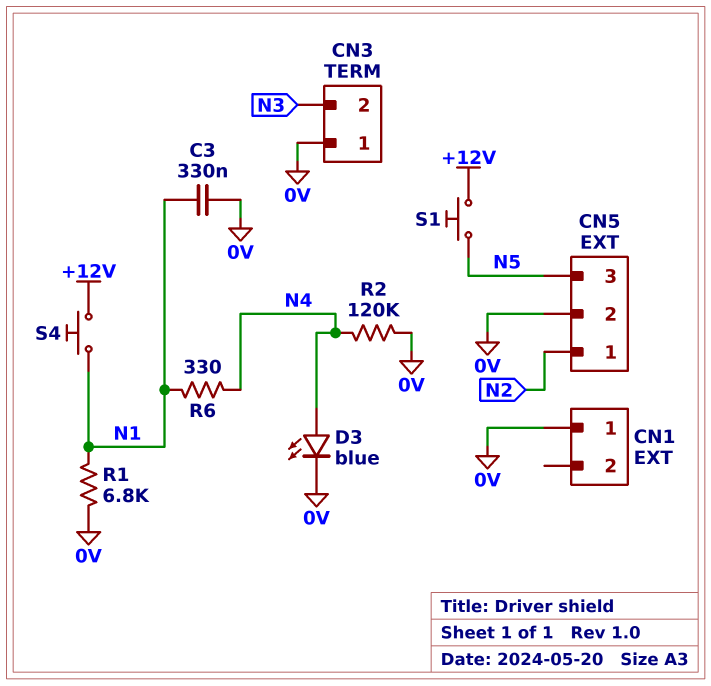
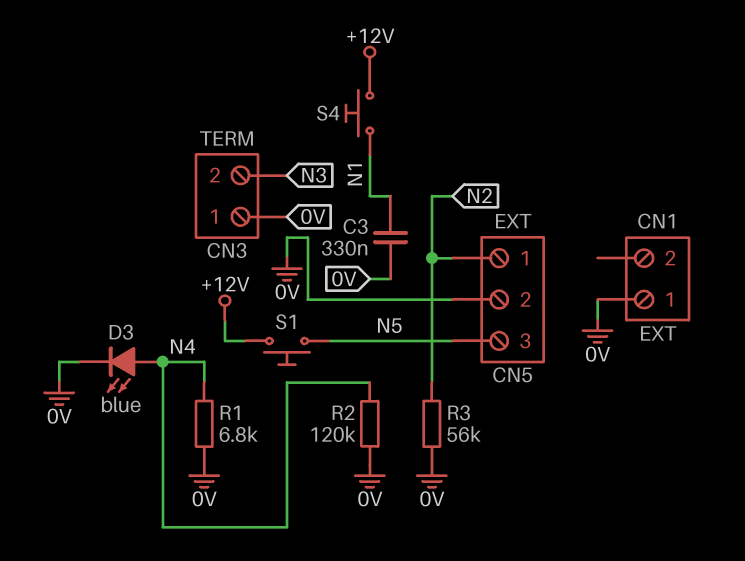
R1: 6.8k (0V, N1) -> 6.8k (0V, N4)
R3: none -> 56k (0V, N2)
R6: 330 (N1, N4) -> none

